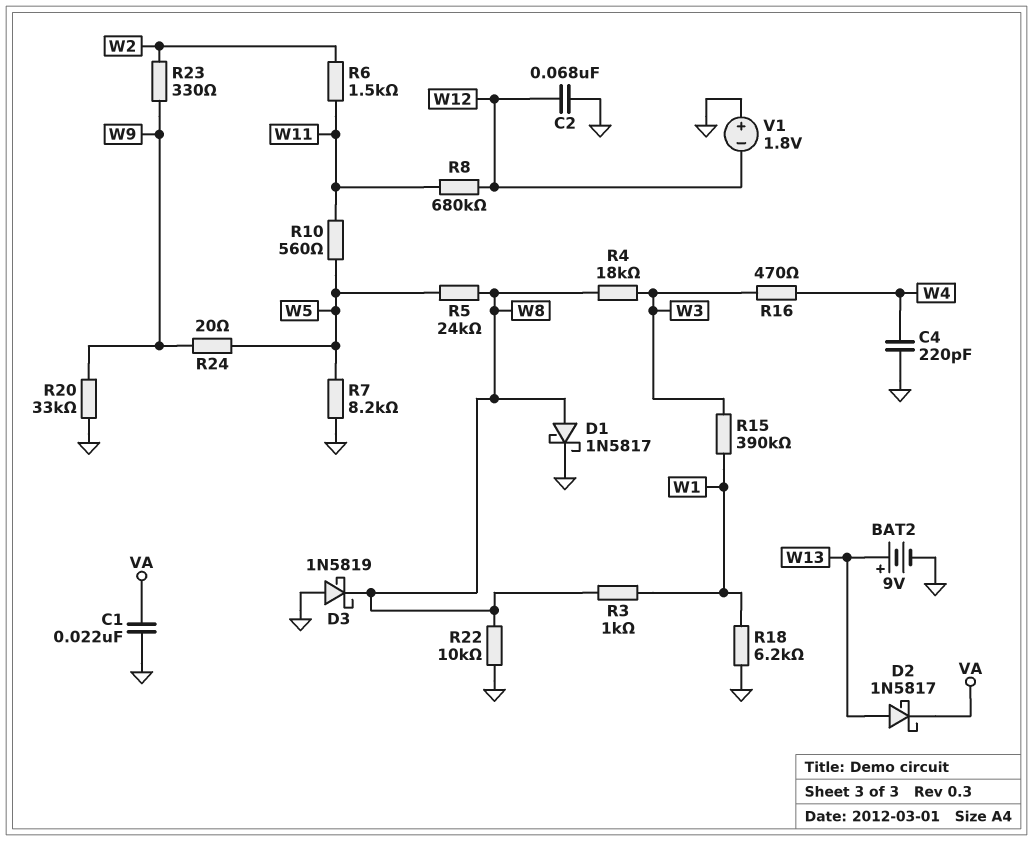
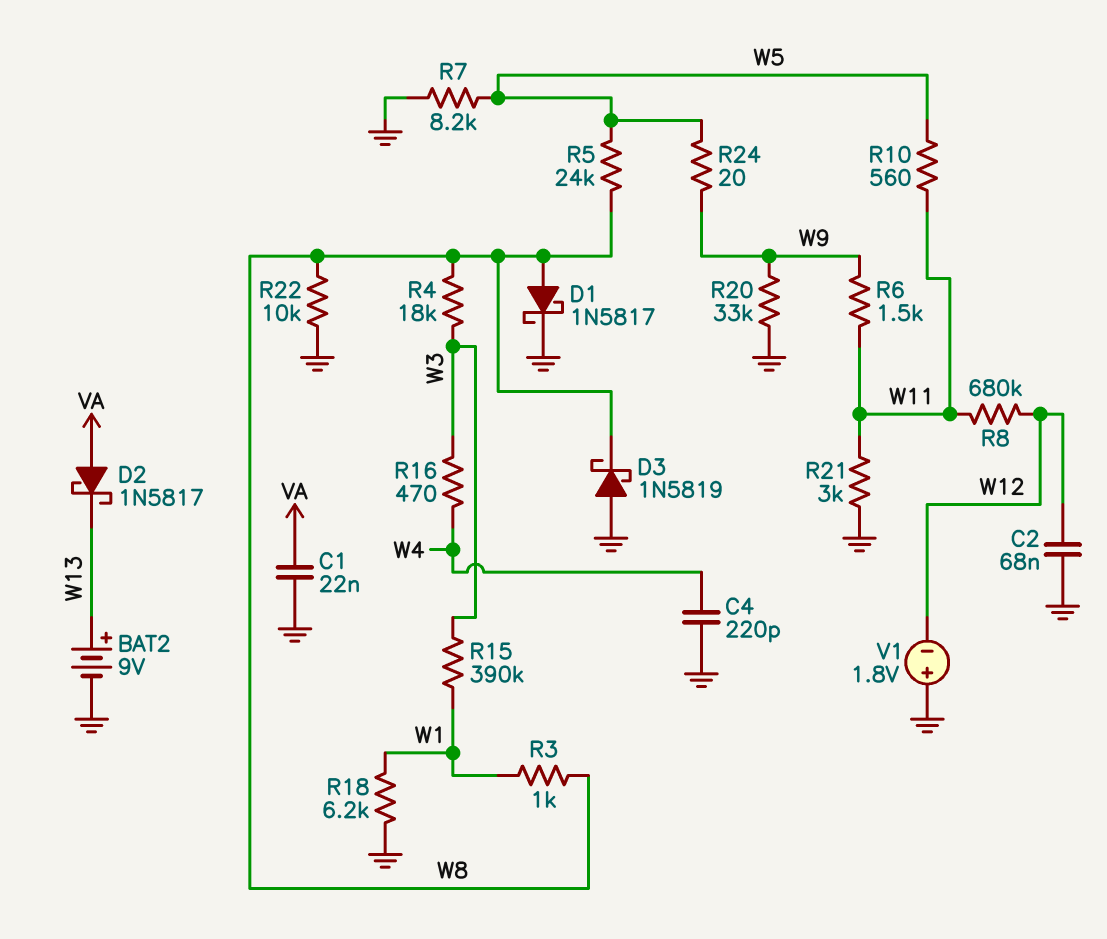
D2: schottky 1N5817 (A W13, K VA) -> schottky 1N5817 (A VA, K W13)
R6: 1.5k (W2, W11) -> 1.5k (W9, W11)
R21: none -> 3k (GND, W11)
R23: 330 (W2, W9) -> none

